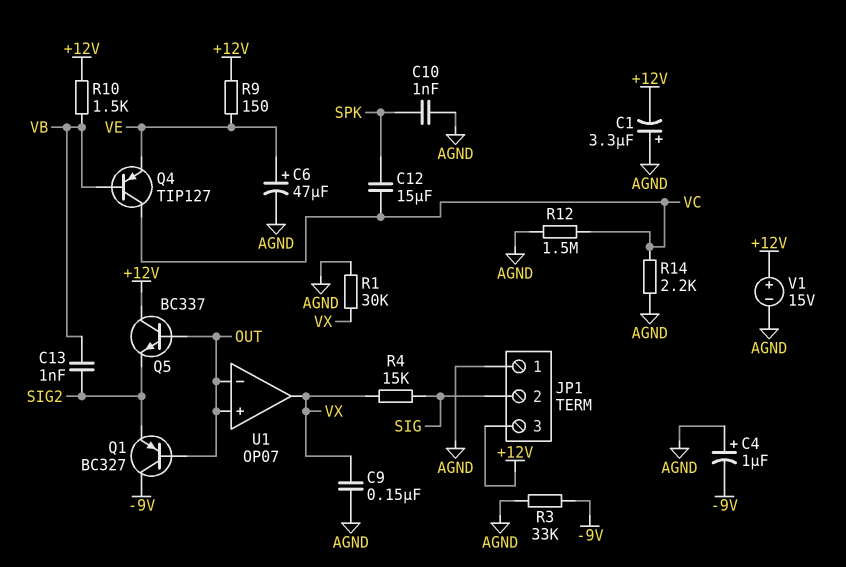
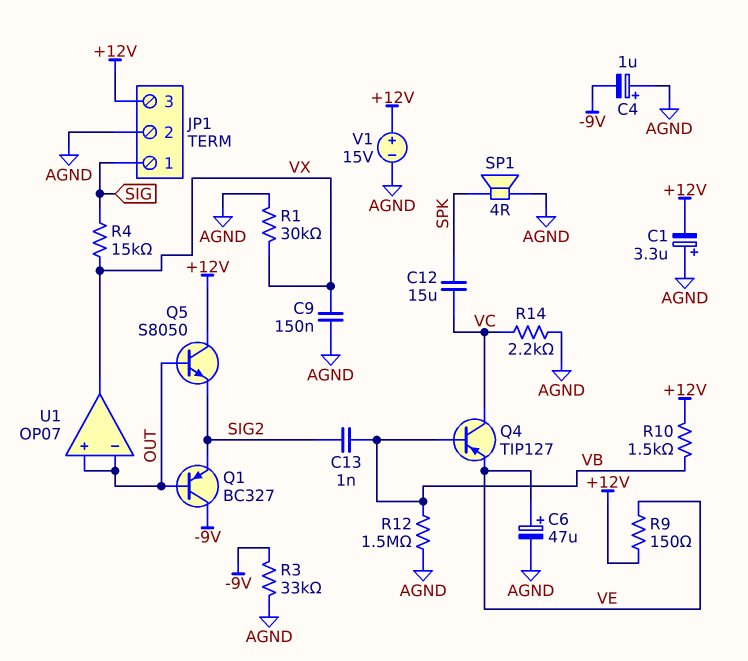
C10: 1nF (AGND, SPK) -> none
JP1 pin 1: AGND -> SIG
JP1 pin 2: SIG -> AGND
Q5: NPN BC337 (B OUT, C +12V, E SIG2) -> NPN S8050 (B OUT, C +12V, E SIG2)
R12: 1.5M (AGND, VC) -> 1.5M (AGND, VB)
SP1: none -> speaker 4R (AGND, SPK)

